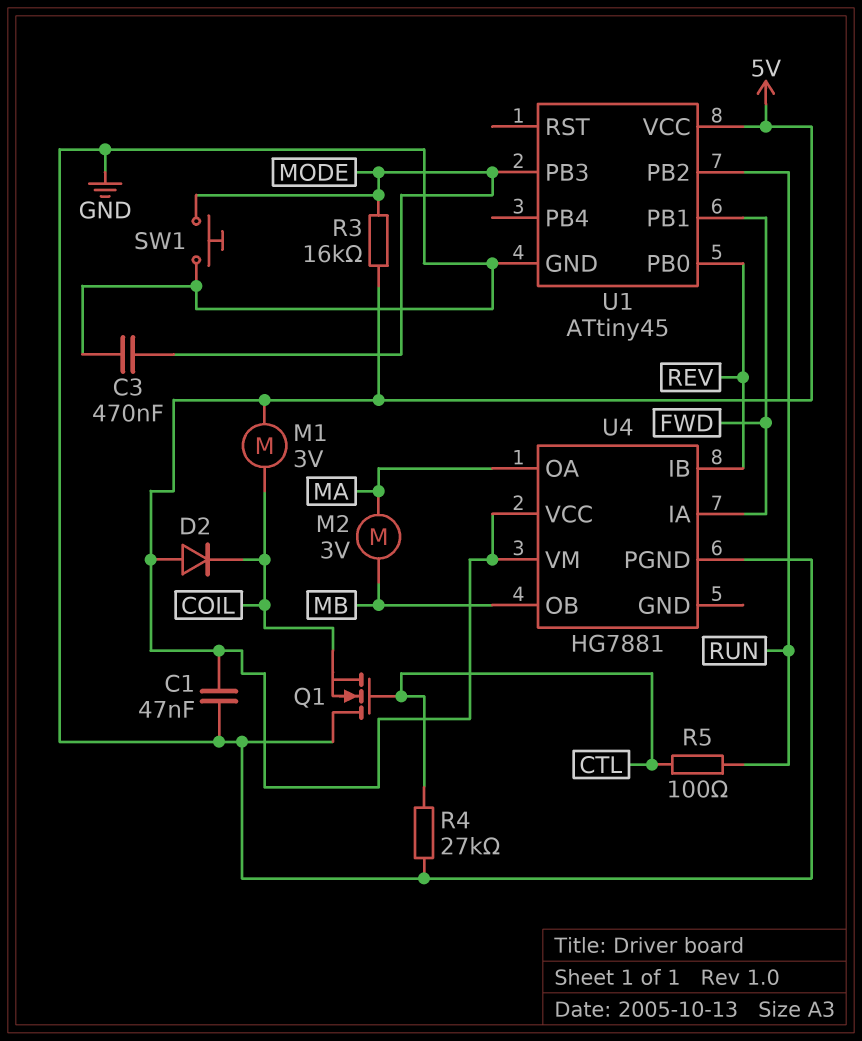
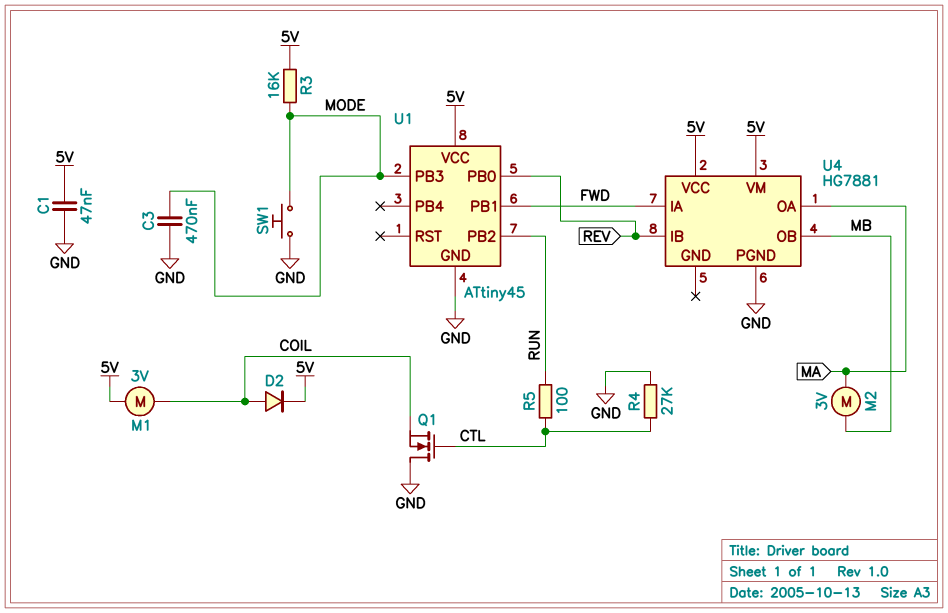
D2: diode (A 5V, K COIL) -> diode (A COIL, K 5V)

